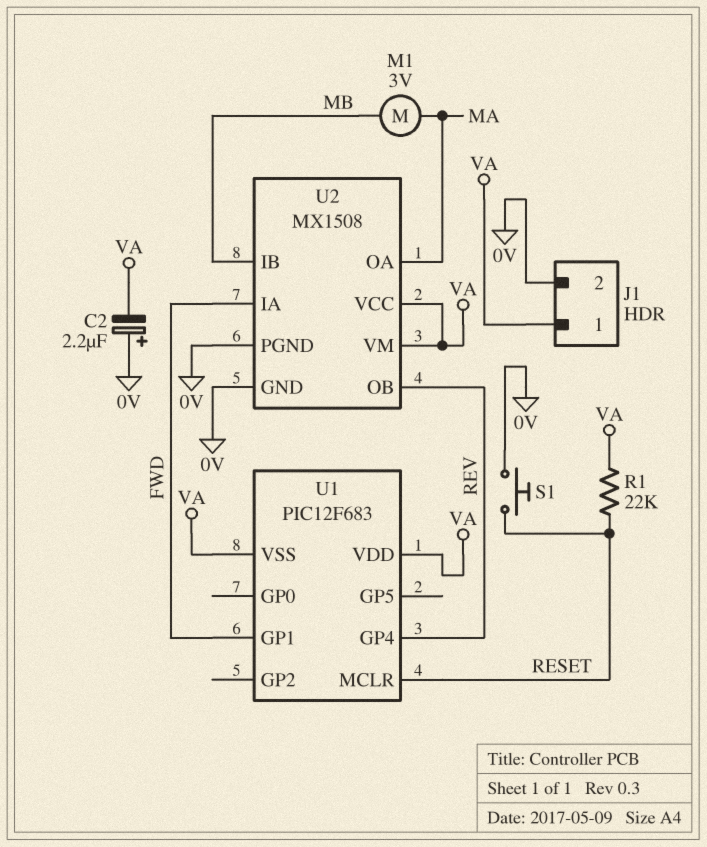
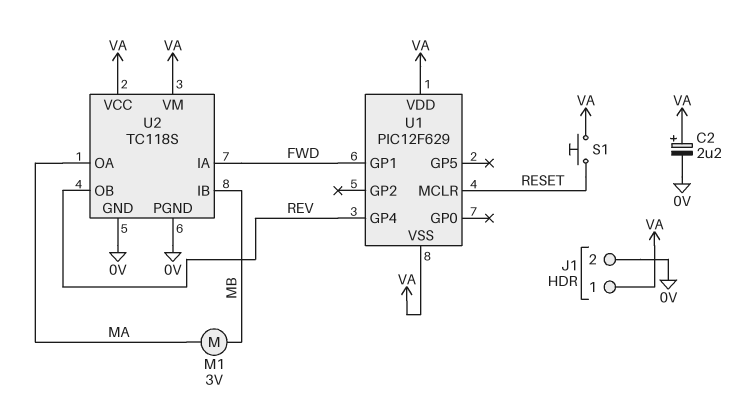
C2: 2.2uF (plus 0V, minus VA) -> 2.2uF (plus VA, minus 0V)
R1: 22k (RESET, VA) -> none
S1: button (0V, RESET) -> button (RESET, VA)
U1: PIC12F683 -> PIC12F629
U2: MX1508 -> TC118S

